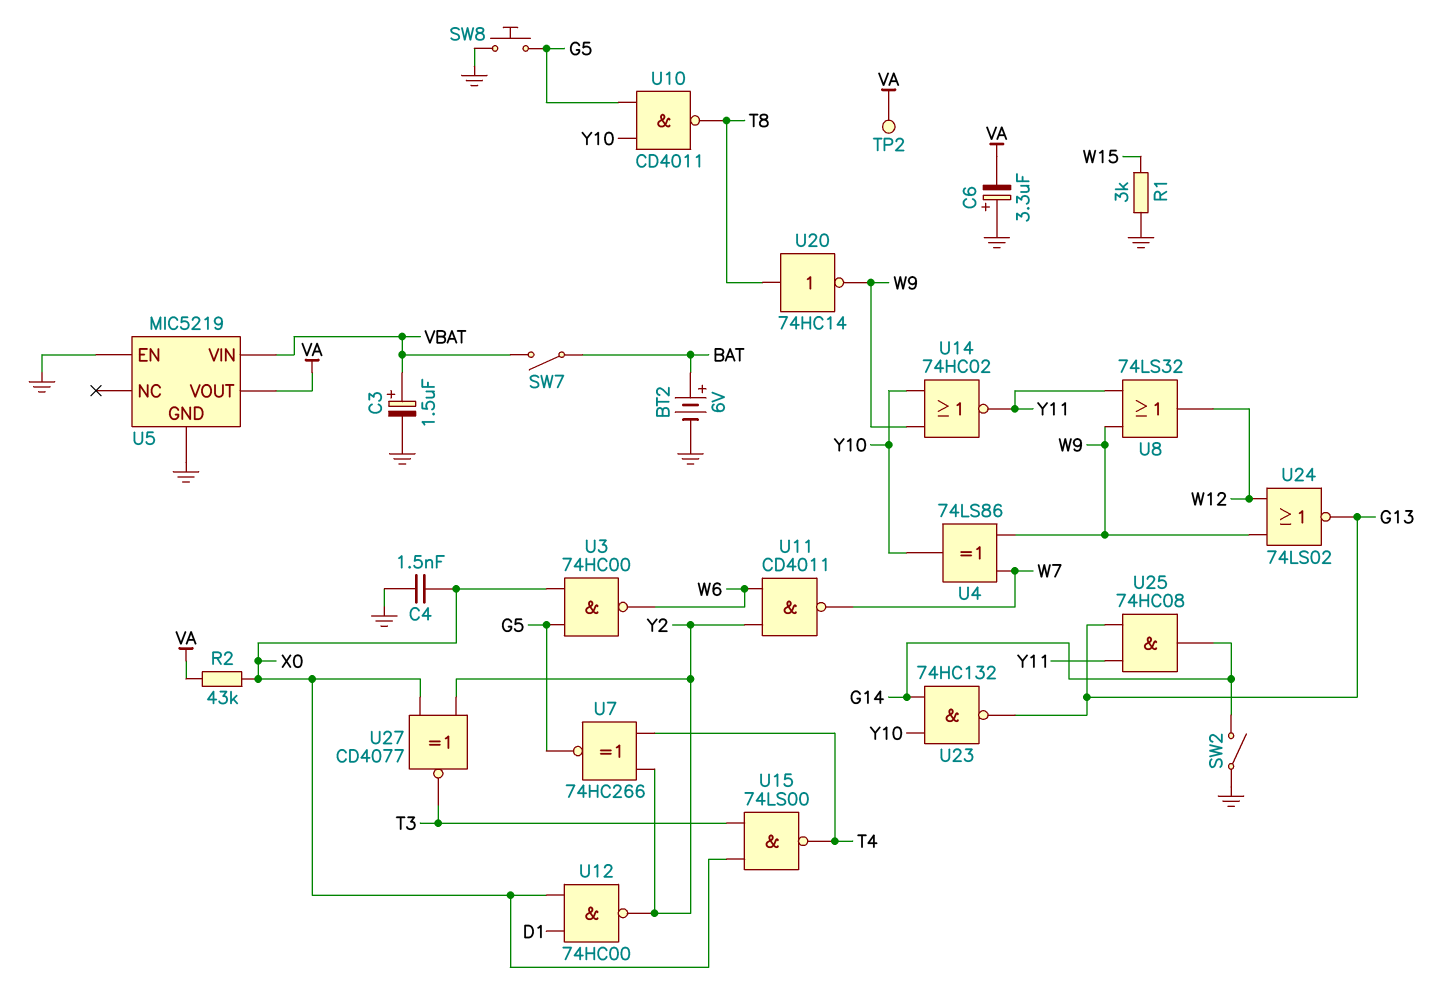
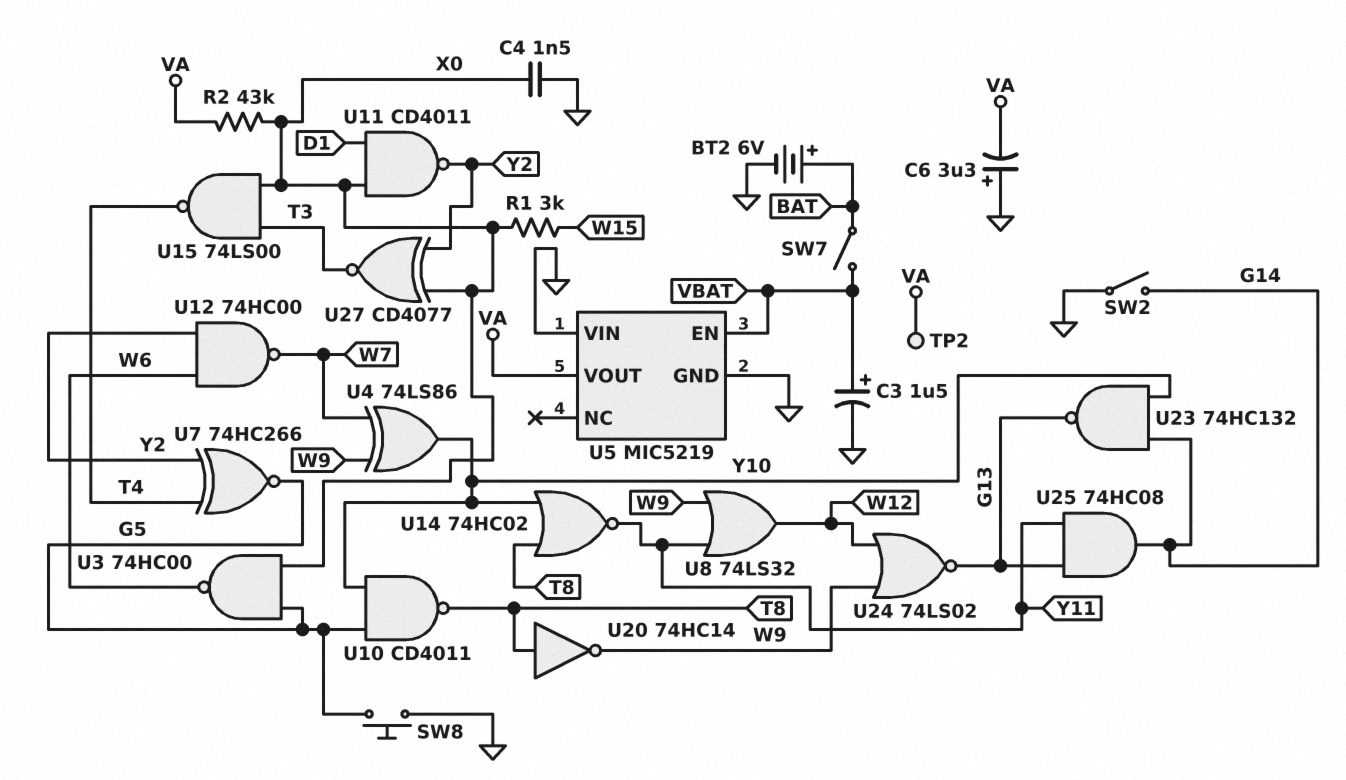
R1: 3k (GND, W15) -> 3k (W15, X0)
U5 pin EN: GND -> VBAT
U5 pin VIN: VBAT -> GND
U11: NAND CD4011 (in W6, in Y2, out W7) -> NAND CD4011 (in D1, in X0, out Y2)
U12: NAND 74HC00 (in D1, in X0, out Y2) -> NAND 74HC00 (in W6, in Y2, out W7)
U14: NOR 74HC02 (in W9, in Y10, out Y11) -> NOR 74HC02 (in T8, in Y10, out Y11)

